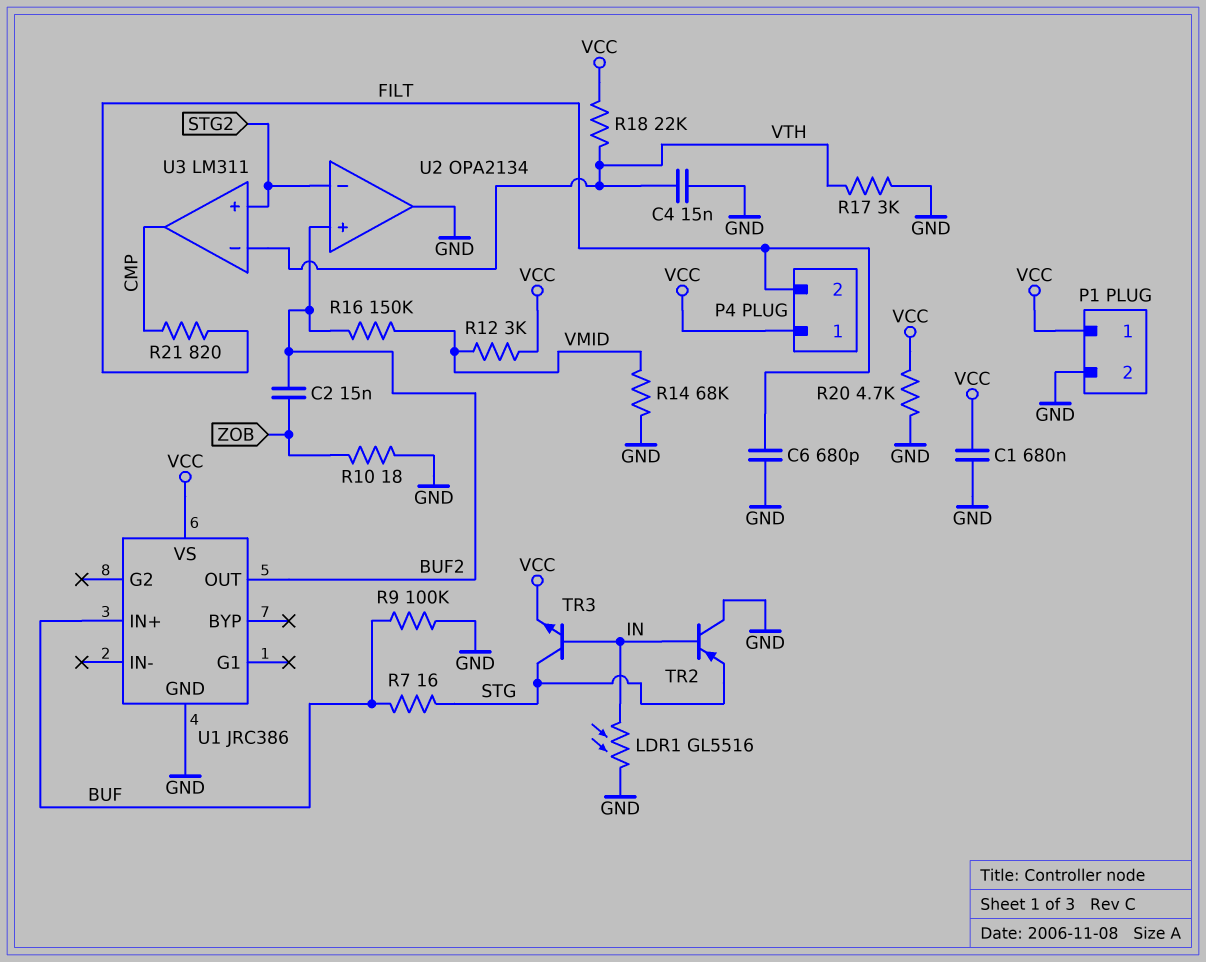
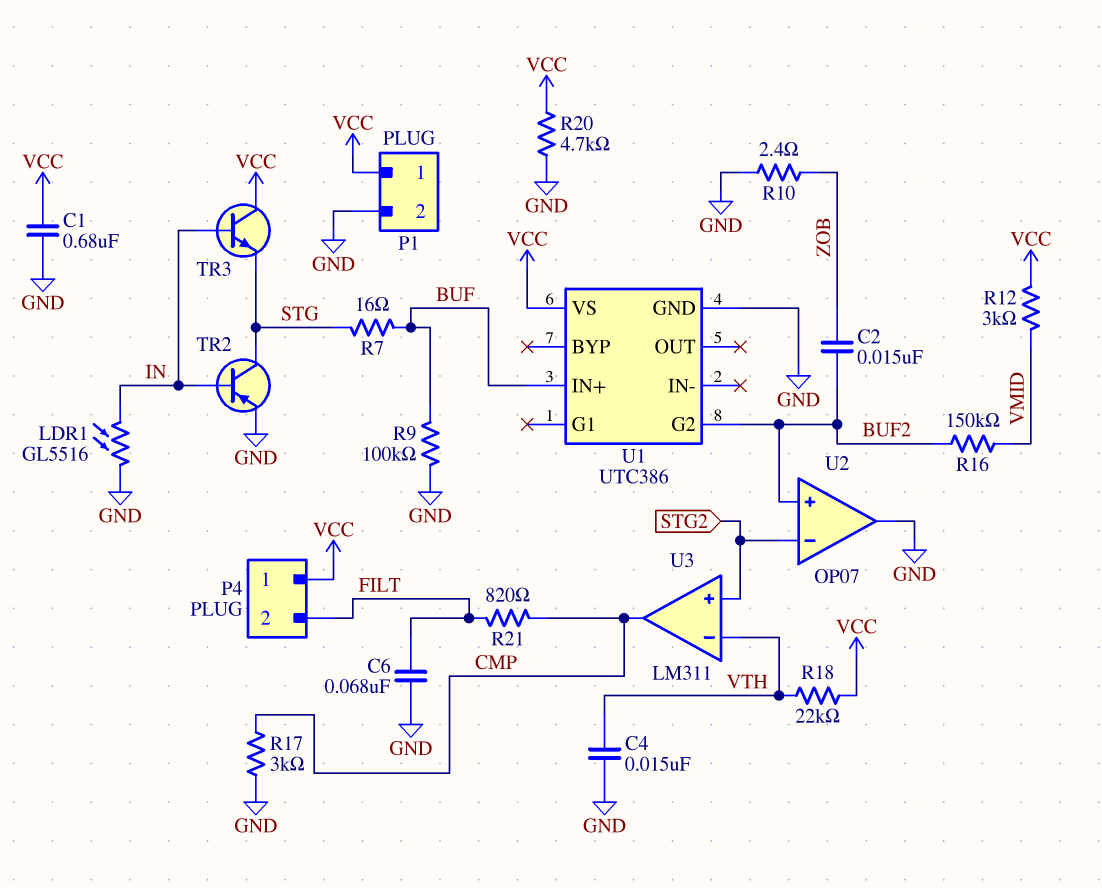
C6: 680pF (FILT, GND) -> 68nF (FILT, GND)
R10: 18 (GND, ZOB) -> 2.4 (GND, ZOB)
R14: 68k (GND, VMID) -> none
R17: 3k (GND, VTH) -> 3k (CMP, GND)
TR2: PNP (B IN, C GND, E STG) -> PNP (B IN, C STG, E GND)
TR3: NPN (B IN, C STG, E VCC) -> NPN (B IN, C VCC, E STG)
U1: JRC386 -> UTC386
U1 pin G2: none -> BUF2
U1 pin OUT: BUF2 -> none
U2: OPA2134 -> OP07

